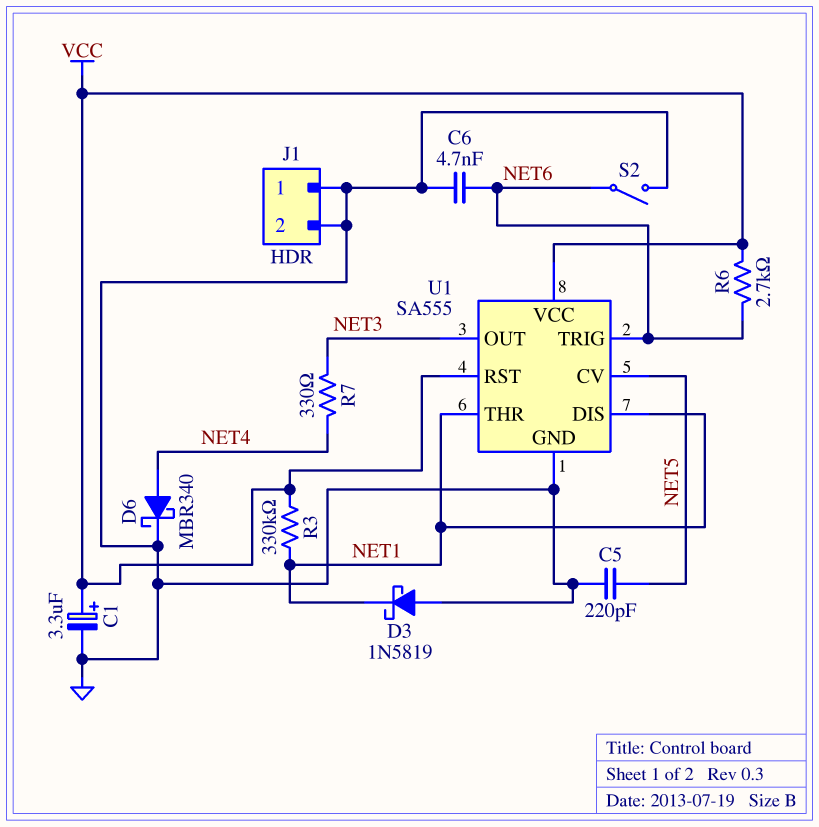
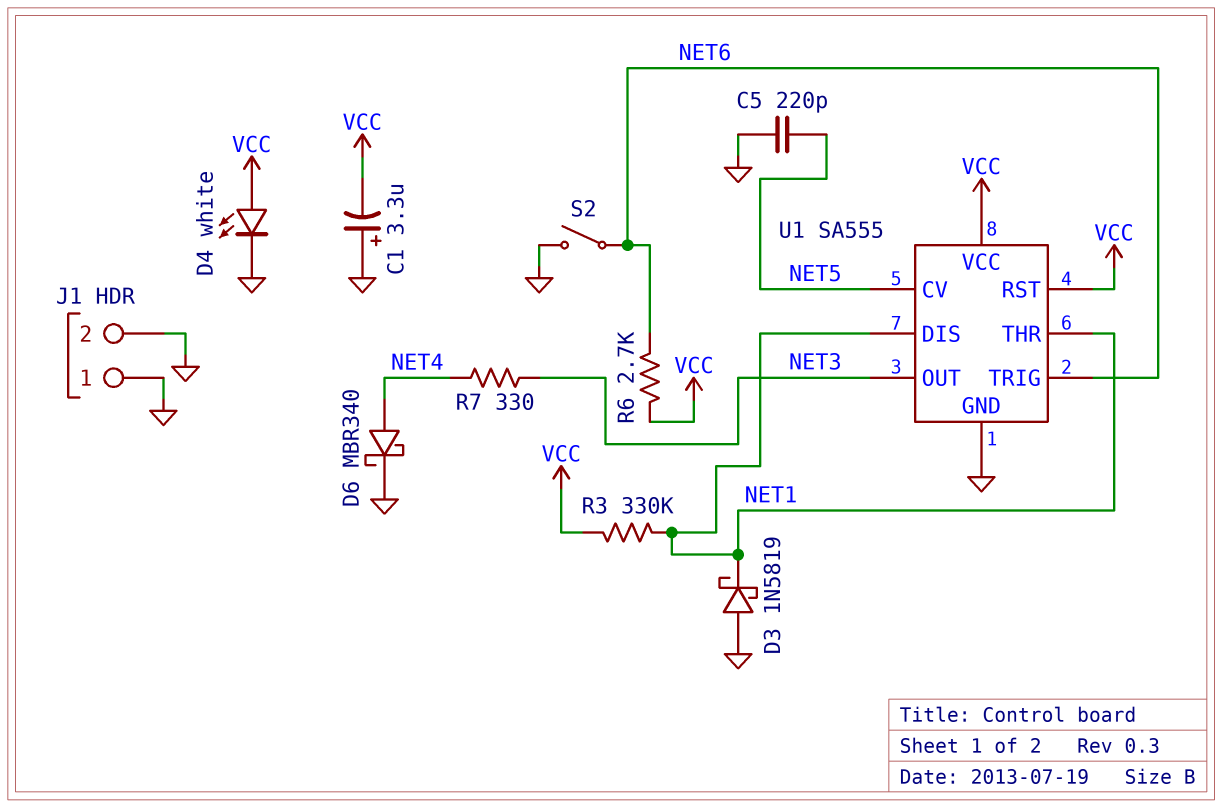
C1: 3.3uF (plus VCC, minus GND) -> 3.3uF (plus GND, minus VCC)
C6: 4.7nF (GND, NET6) -> none
D4: none -> LED white (A VCC, K GND)

